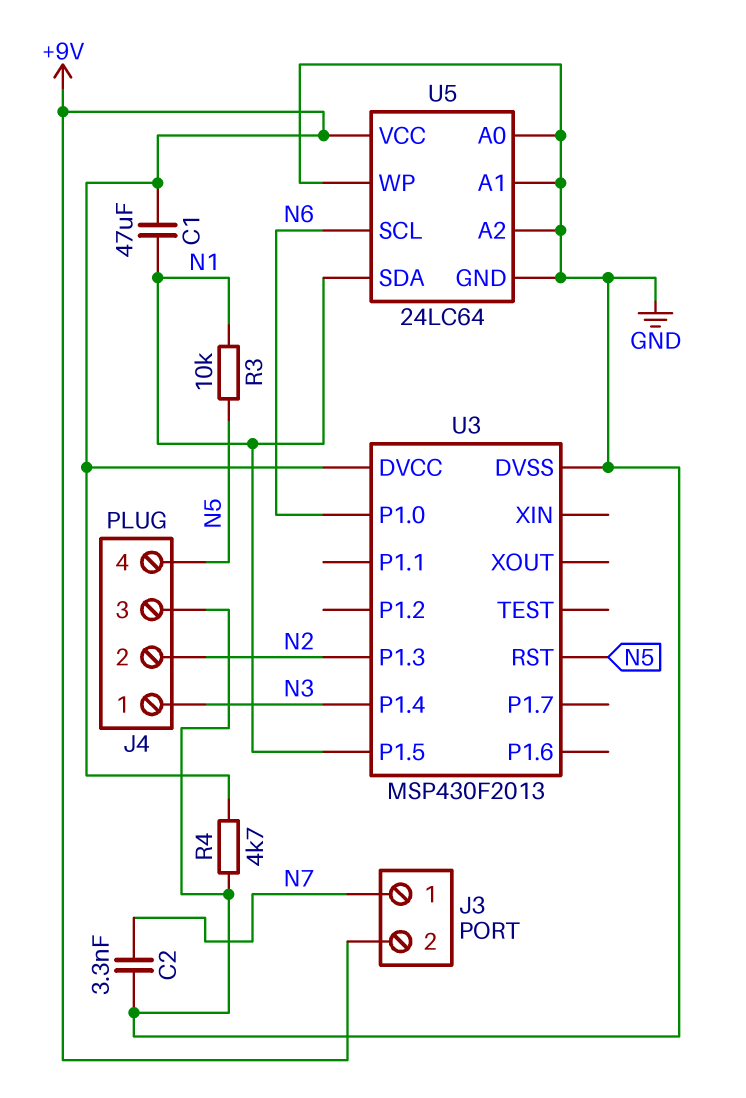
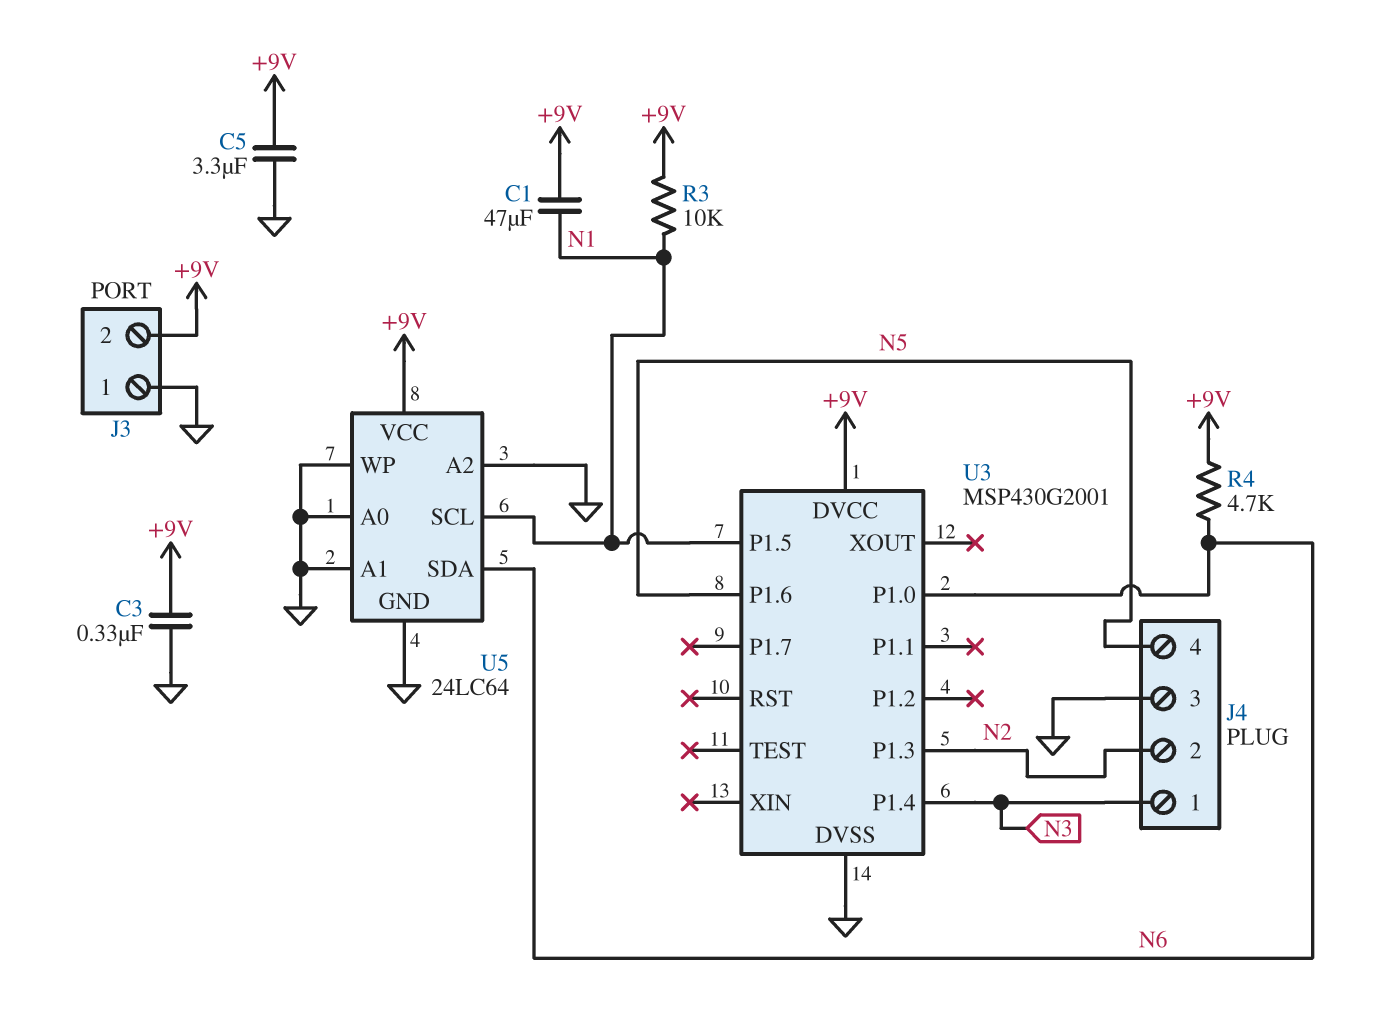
C2: 3.3nF (GND, N7) -> none
C3: none -> 330nF (+9V, GND)
C5: none -> 3.3uF (+9V, GND)
J3 pin 1: N7 -> GND
R3: 10k (N1, N5) -> 10k (+9V, N1)
R4: 4.7k (+9V, GND) -> 4.7k (+9V, N6)
U3: MSP430F2013 -> MSP430G2001
U3 pin P1.6: none -> N5
U3 pin RST: N5 -> none
U5 pin SCL: N6 -> N1
U5 pin SDA: N1 -> N6

